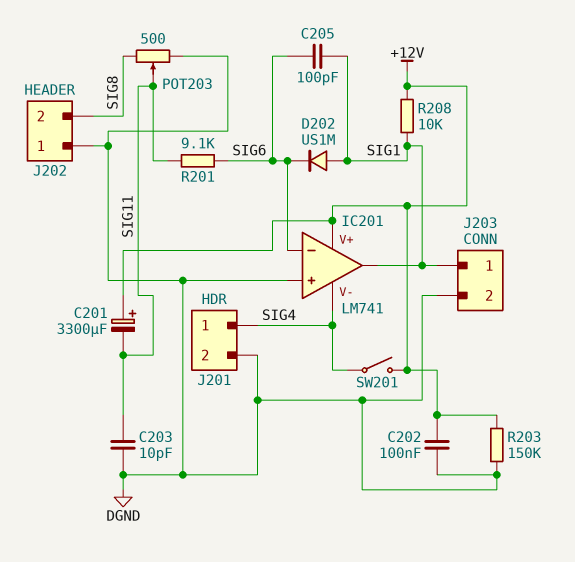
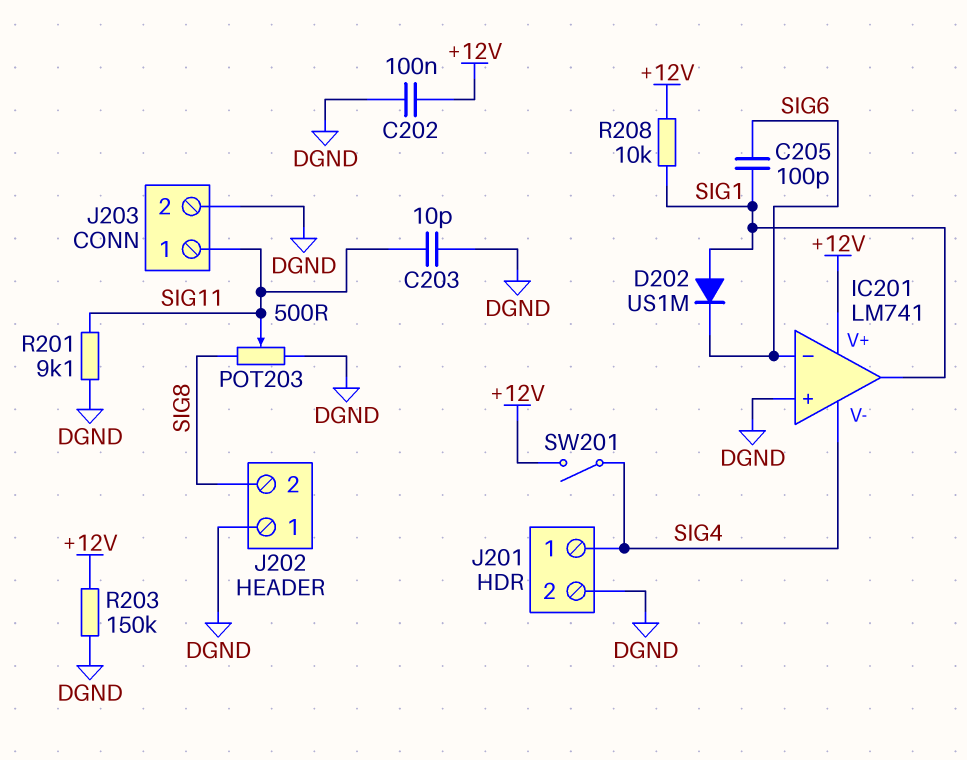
C201: 3300uF (plus +12V, minus SIG11) -> none
J203 pin 1: SIG1 -> SIG11
R201: 9.1k (SIG6, SIG11) -> 9.1k (DGND, SIG11)

